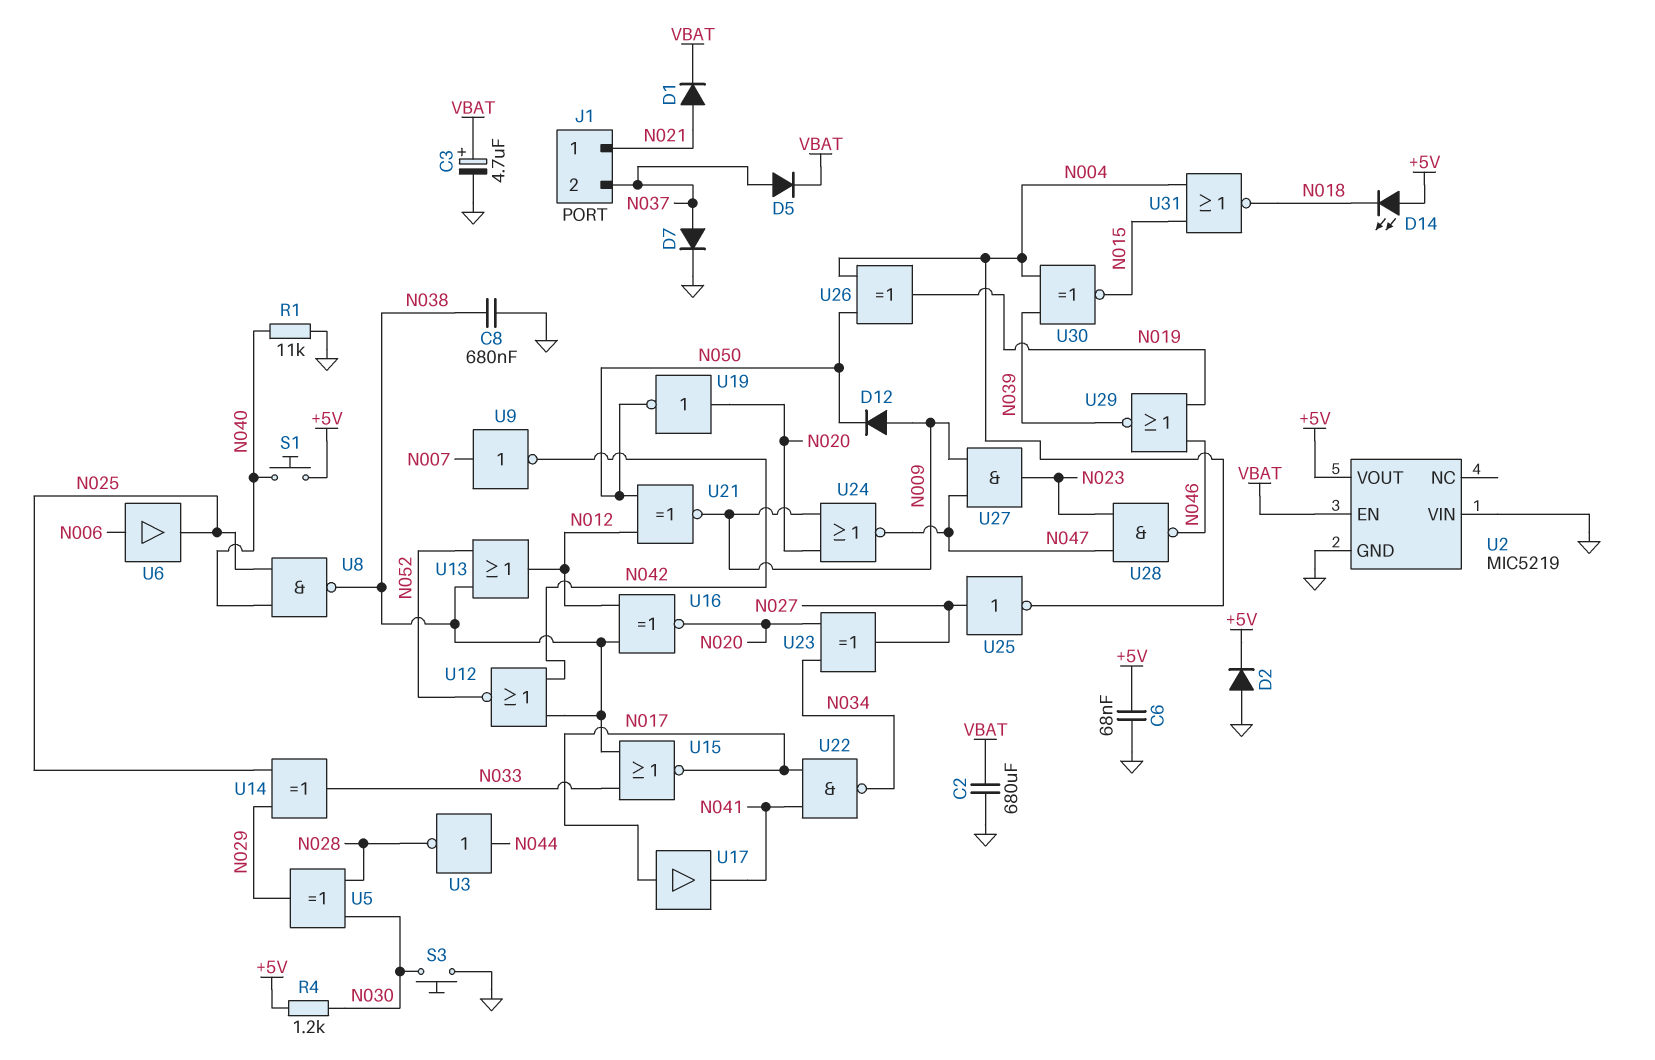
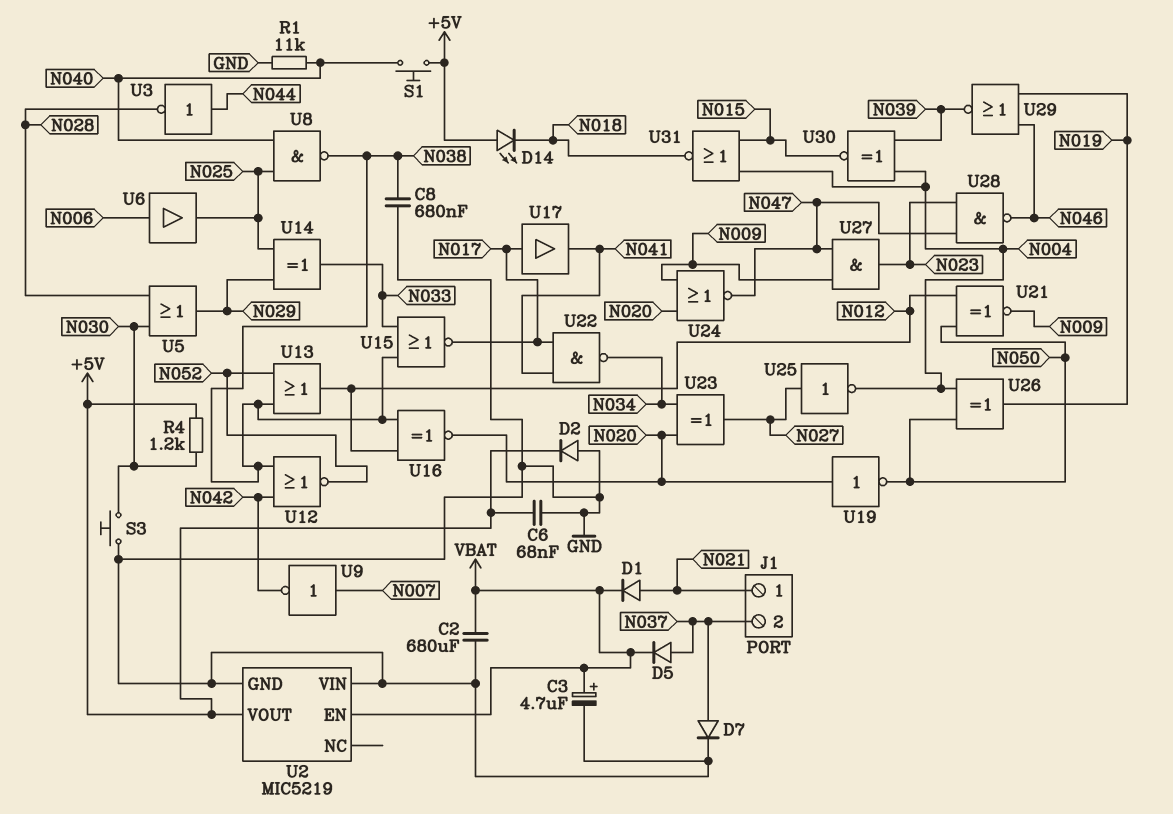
D12: diode (A N009, K N050) -> none
U5: XOR (in N028, in N030, out N029) -> OR (in N028, in N030, out N029)

